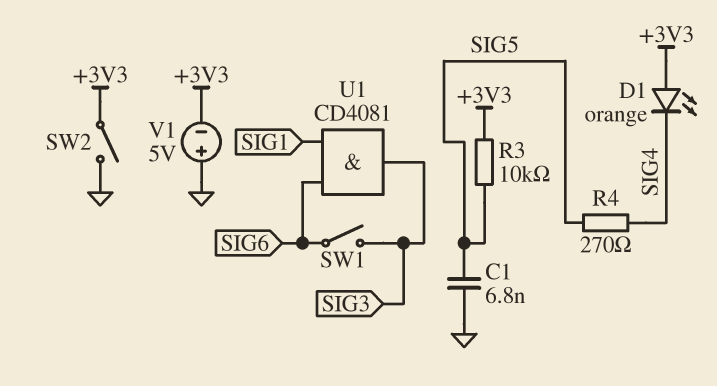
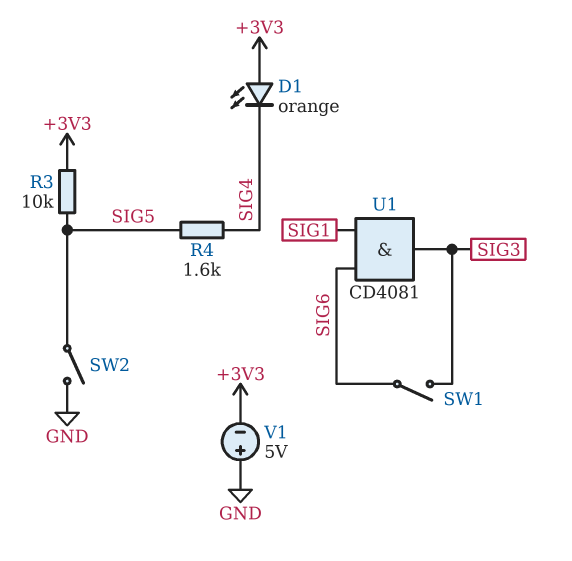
C1: 6.8nF (GND, SIG5) -> none
R4: 270 (SIG4, SIG5) -> 1.6k (SIG4, SIG5)
SW2: switch (+3V3, GND) -> switch (GND, SIG5)

